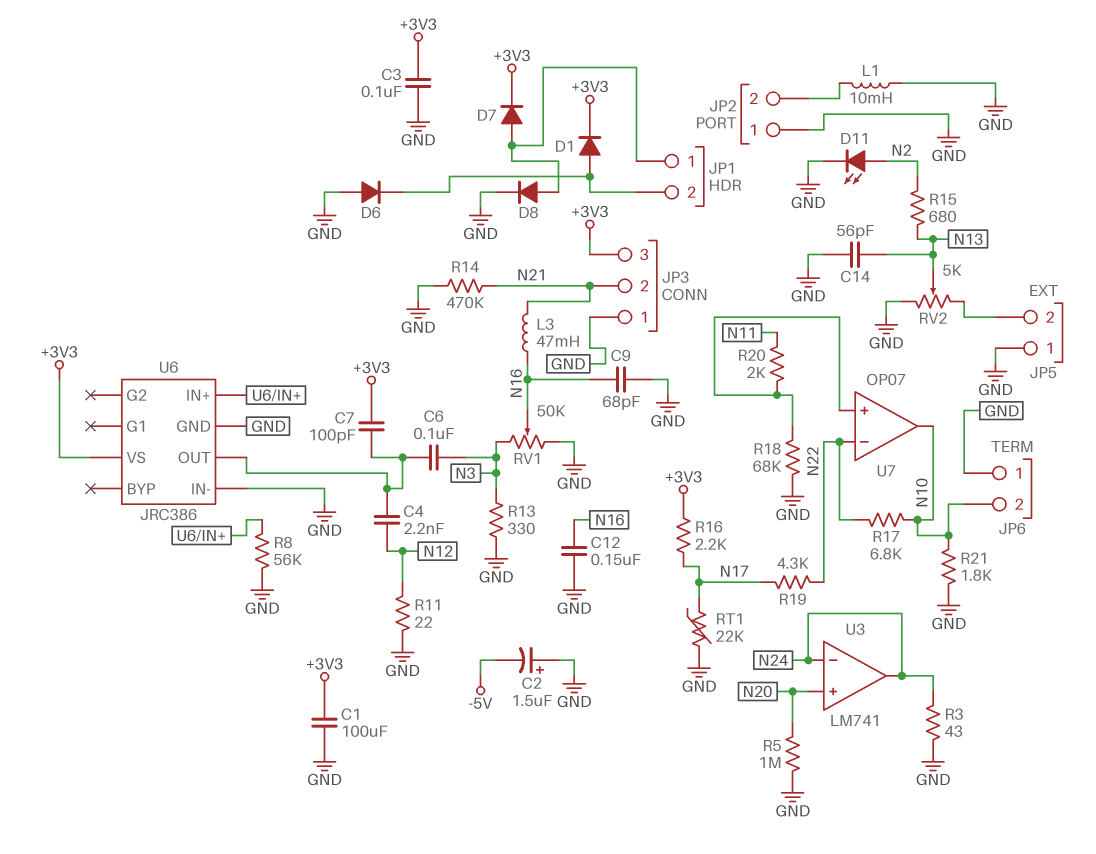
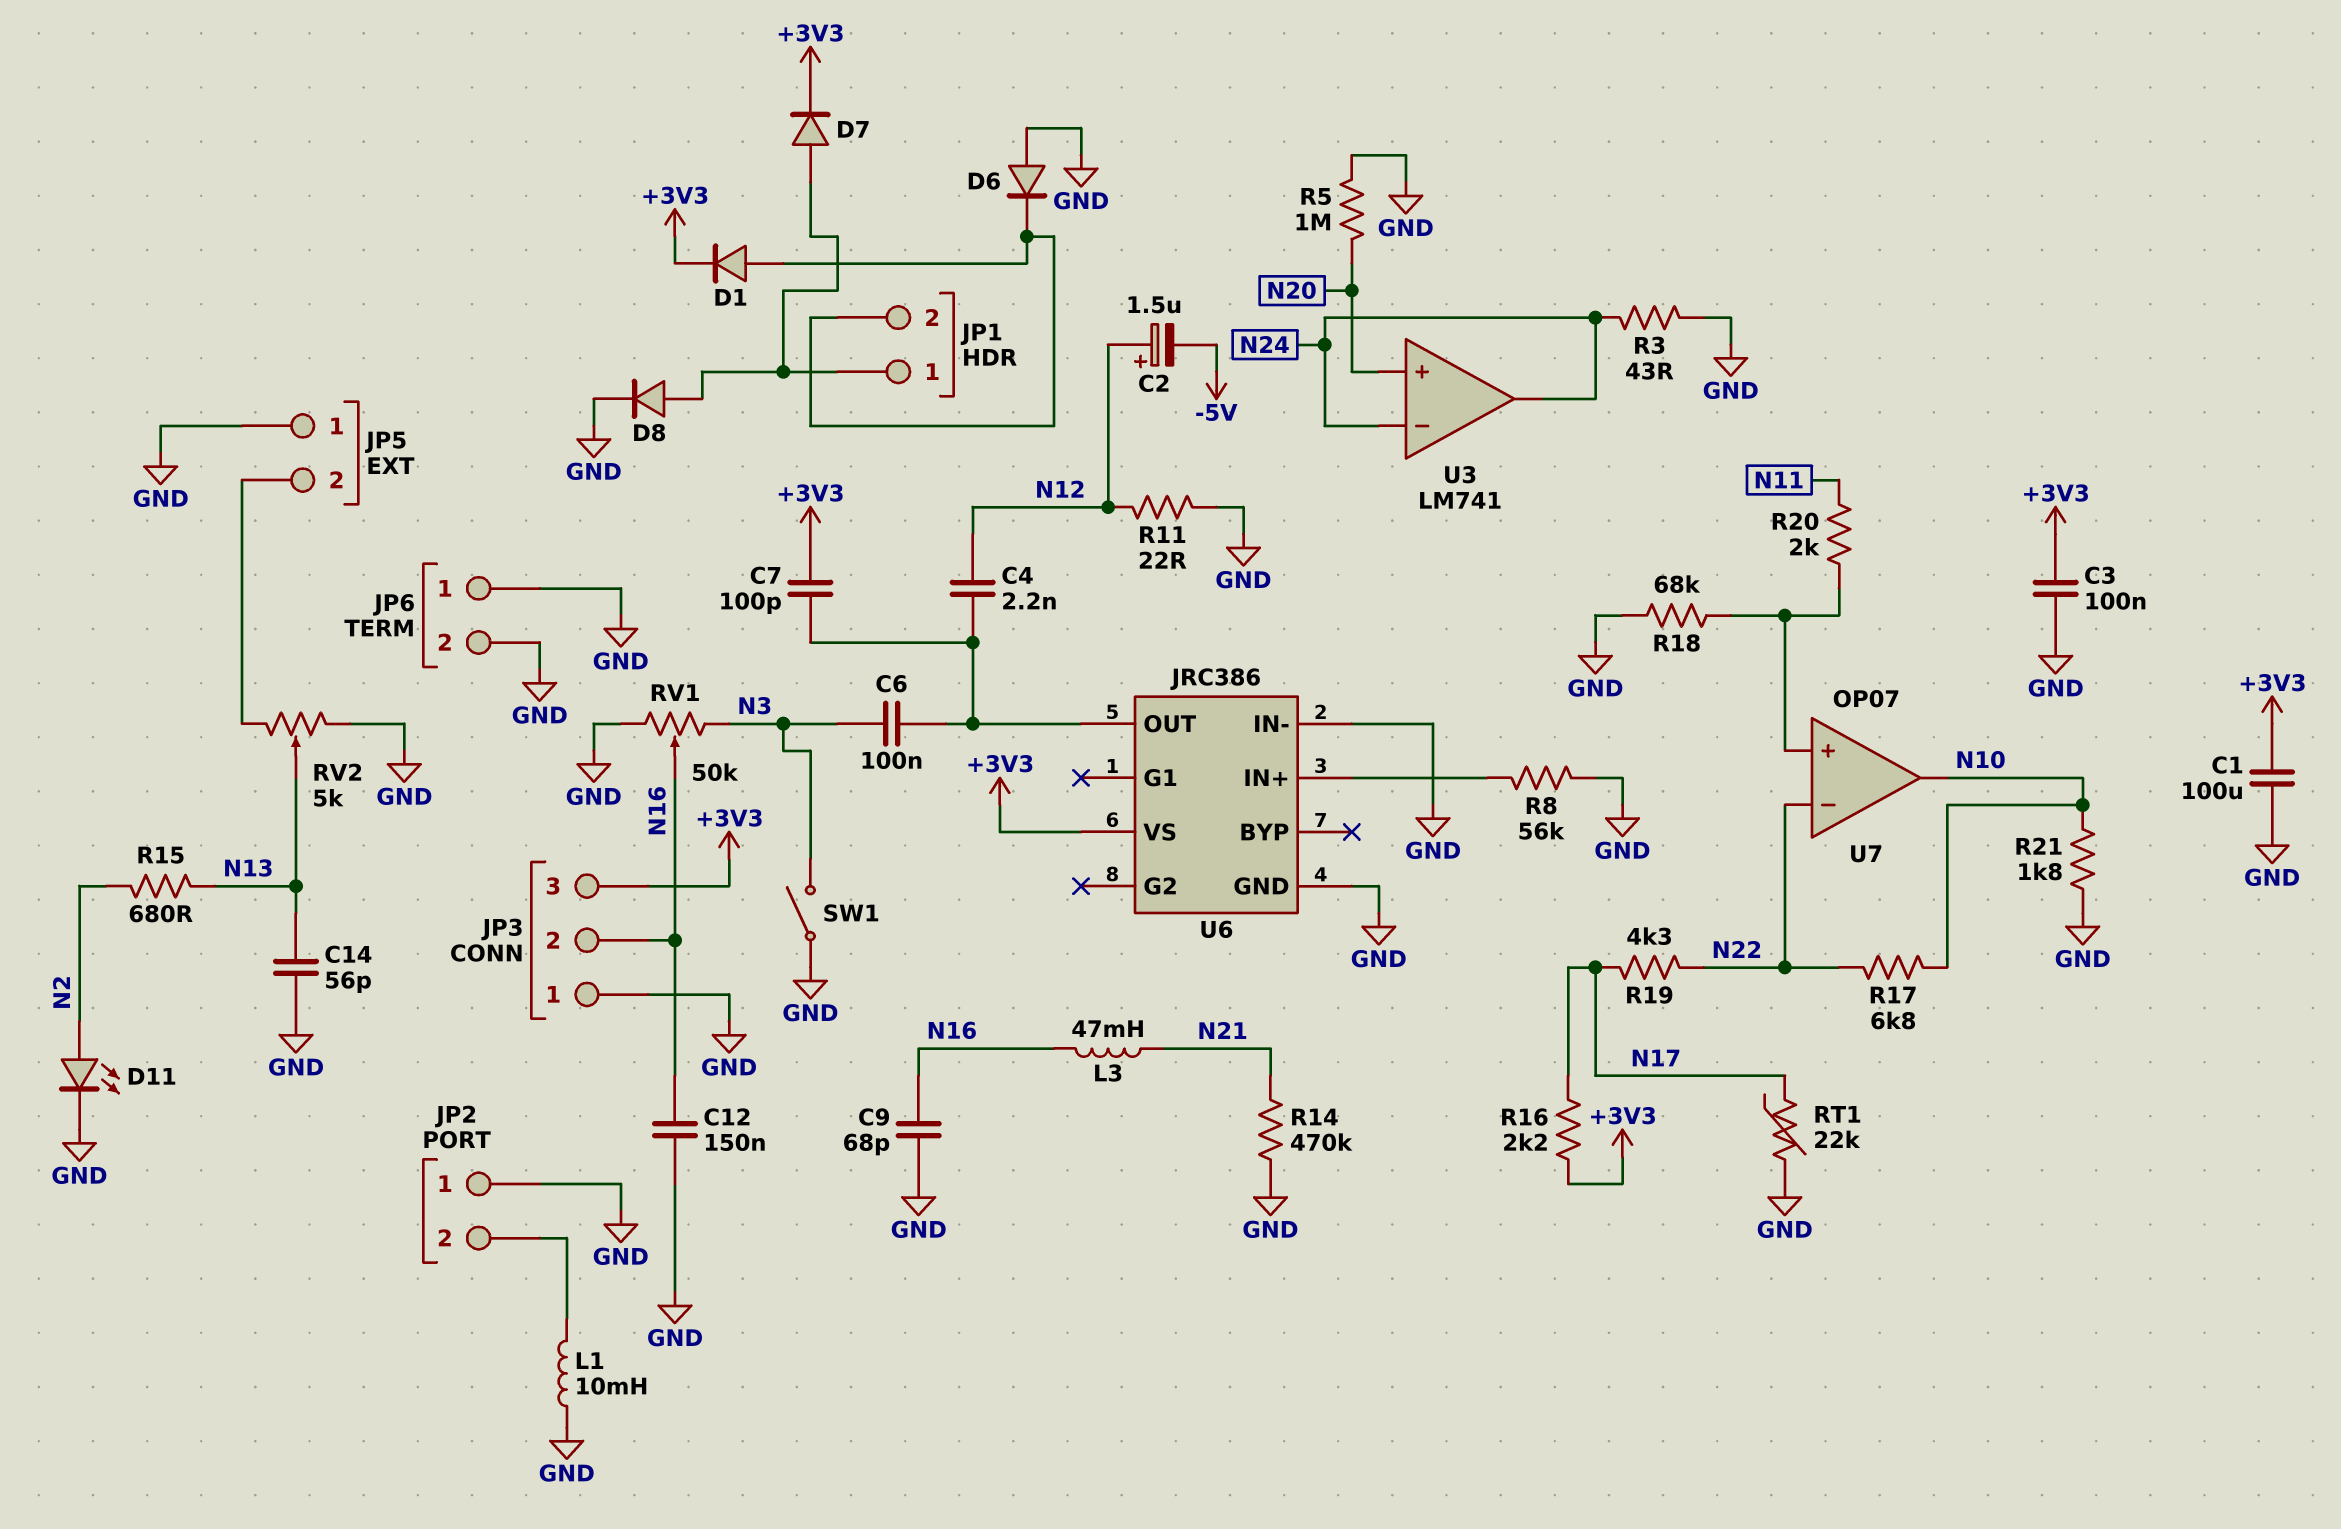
C2: 1.5uF (plus GND, minus -5V) -> 1.5uF (plus N12, minus -5V)
JP3 pin 2: N21 -> N16
JP6 pin 2: N10 -> GND
R13: 330 (GND, N3) -> none
SW1: none -> switch (GND, N3)

